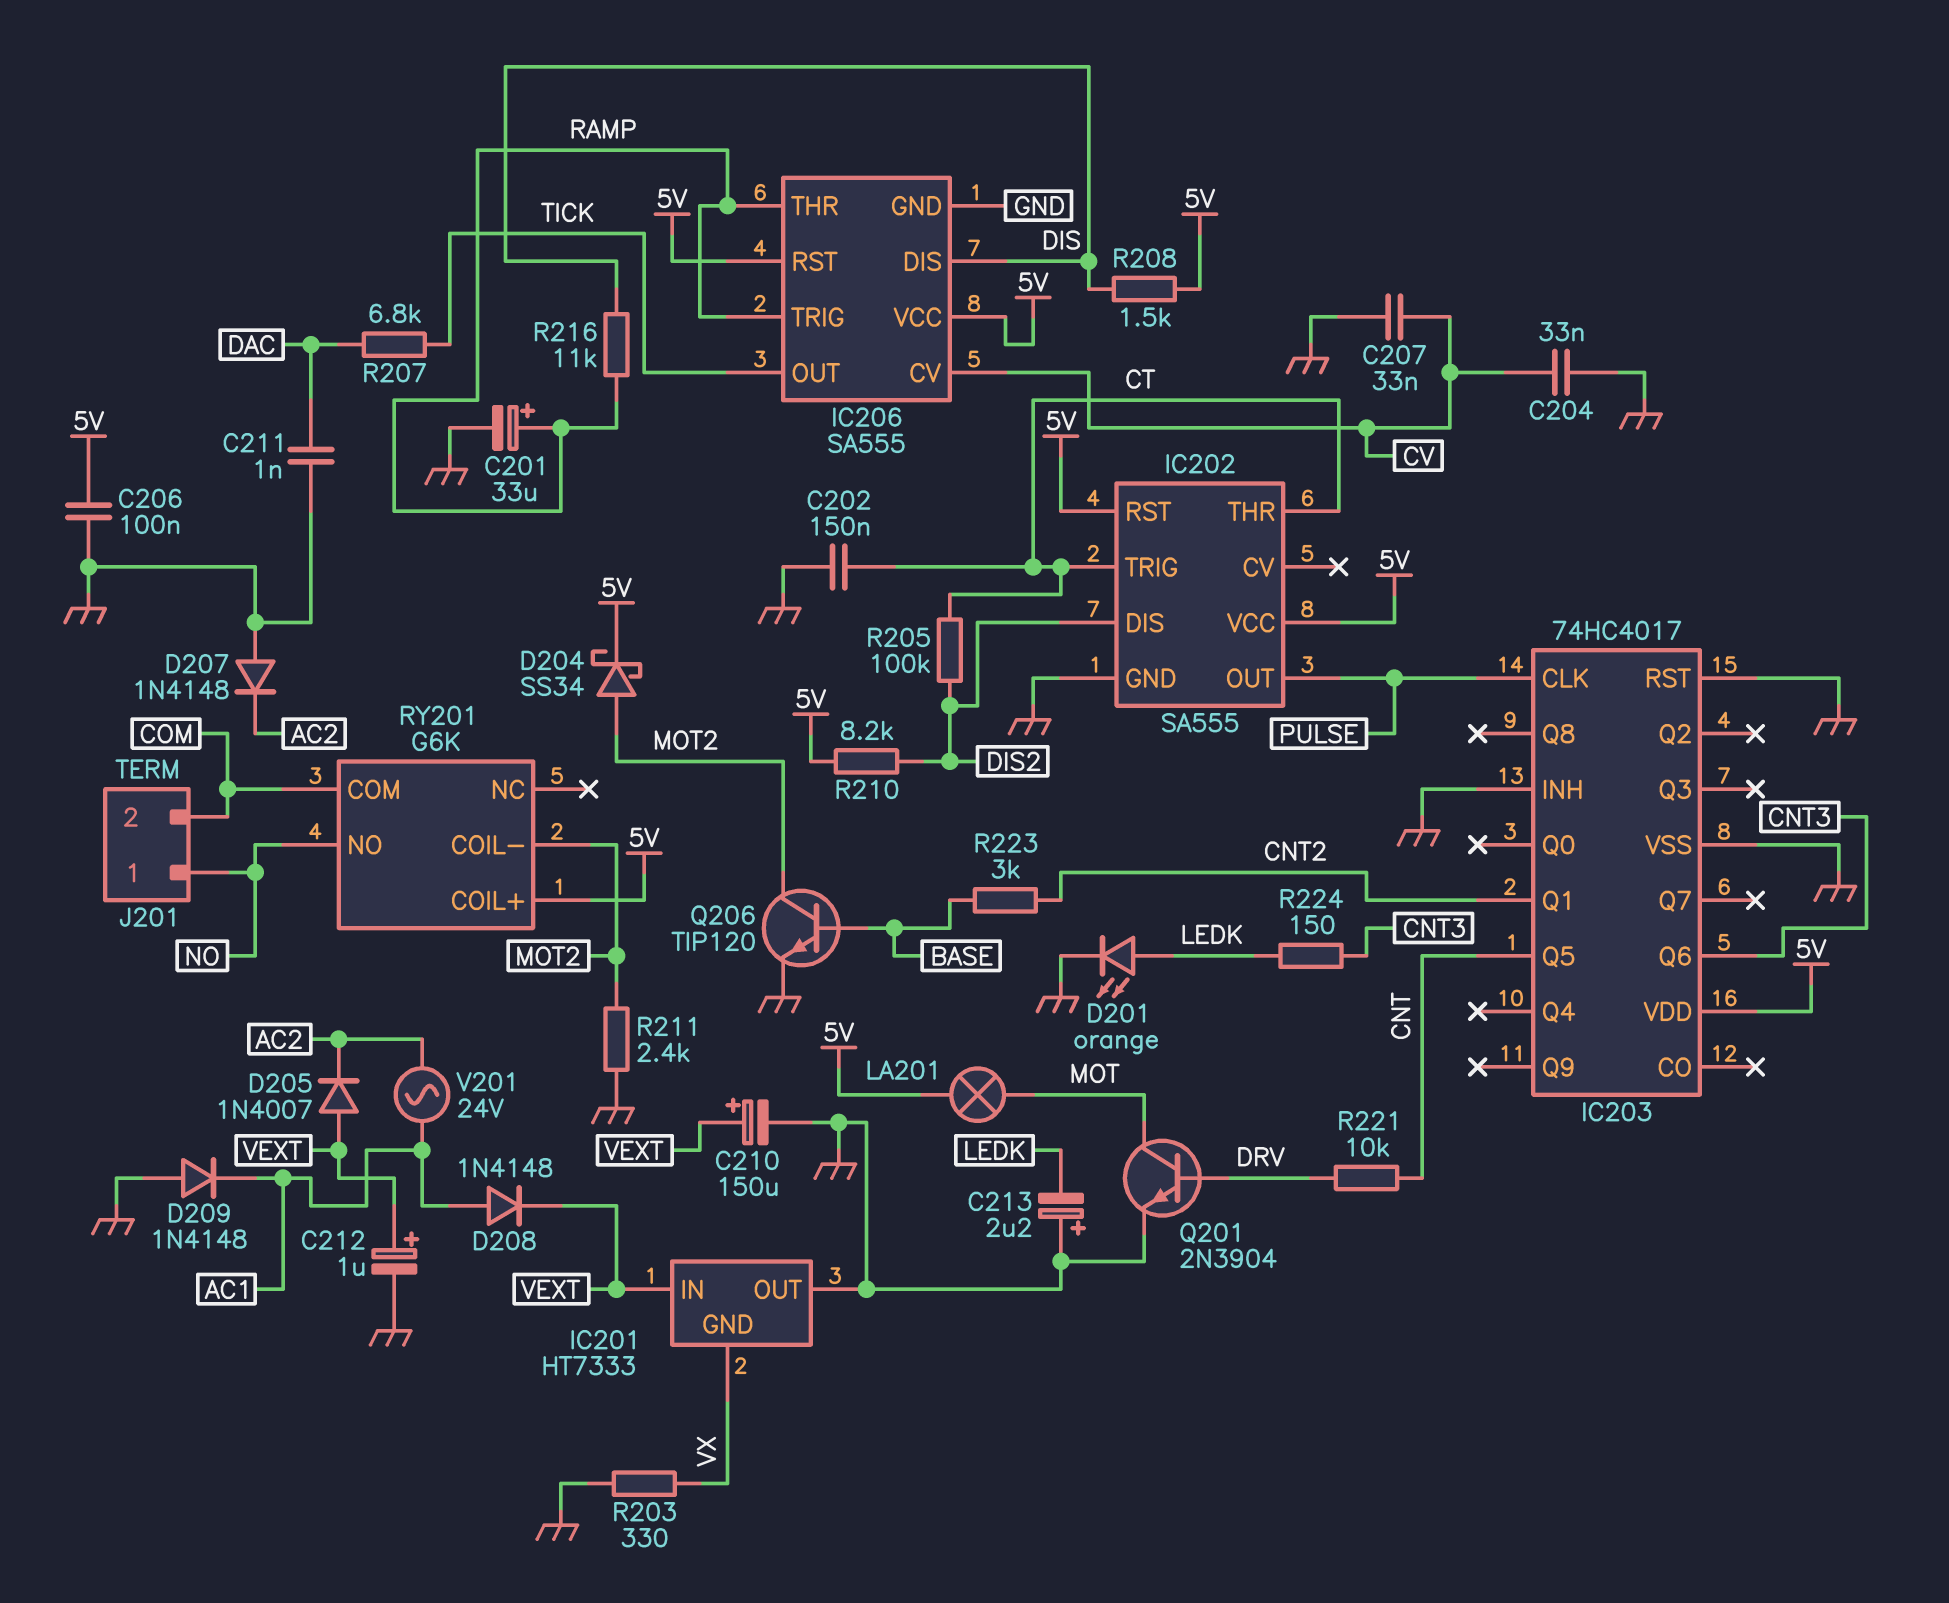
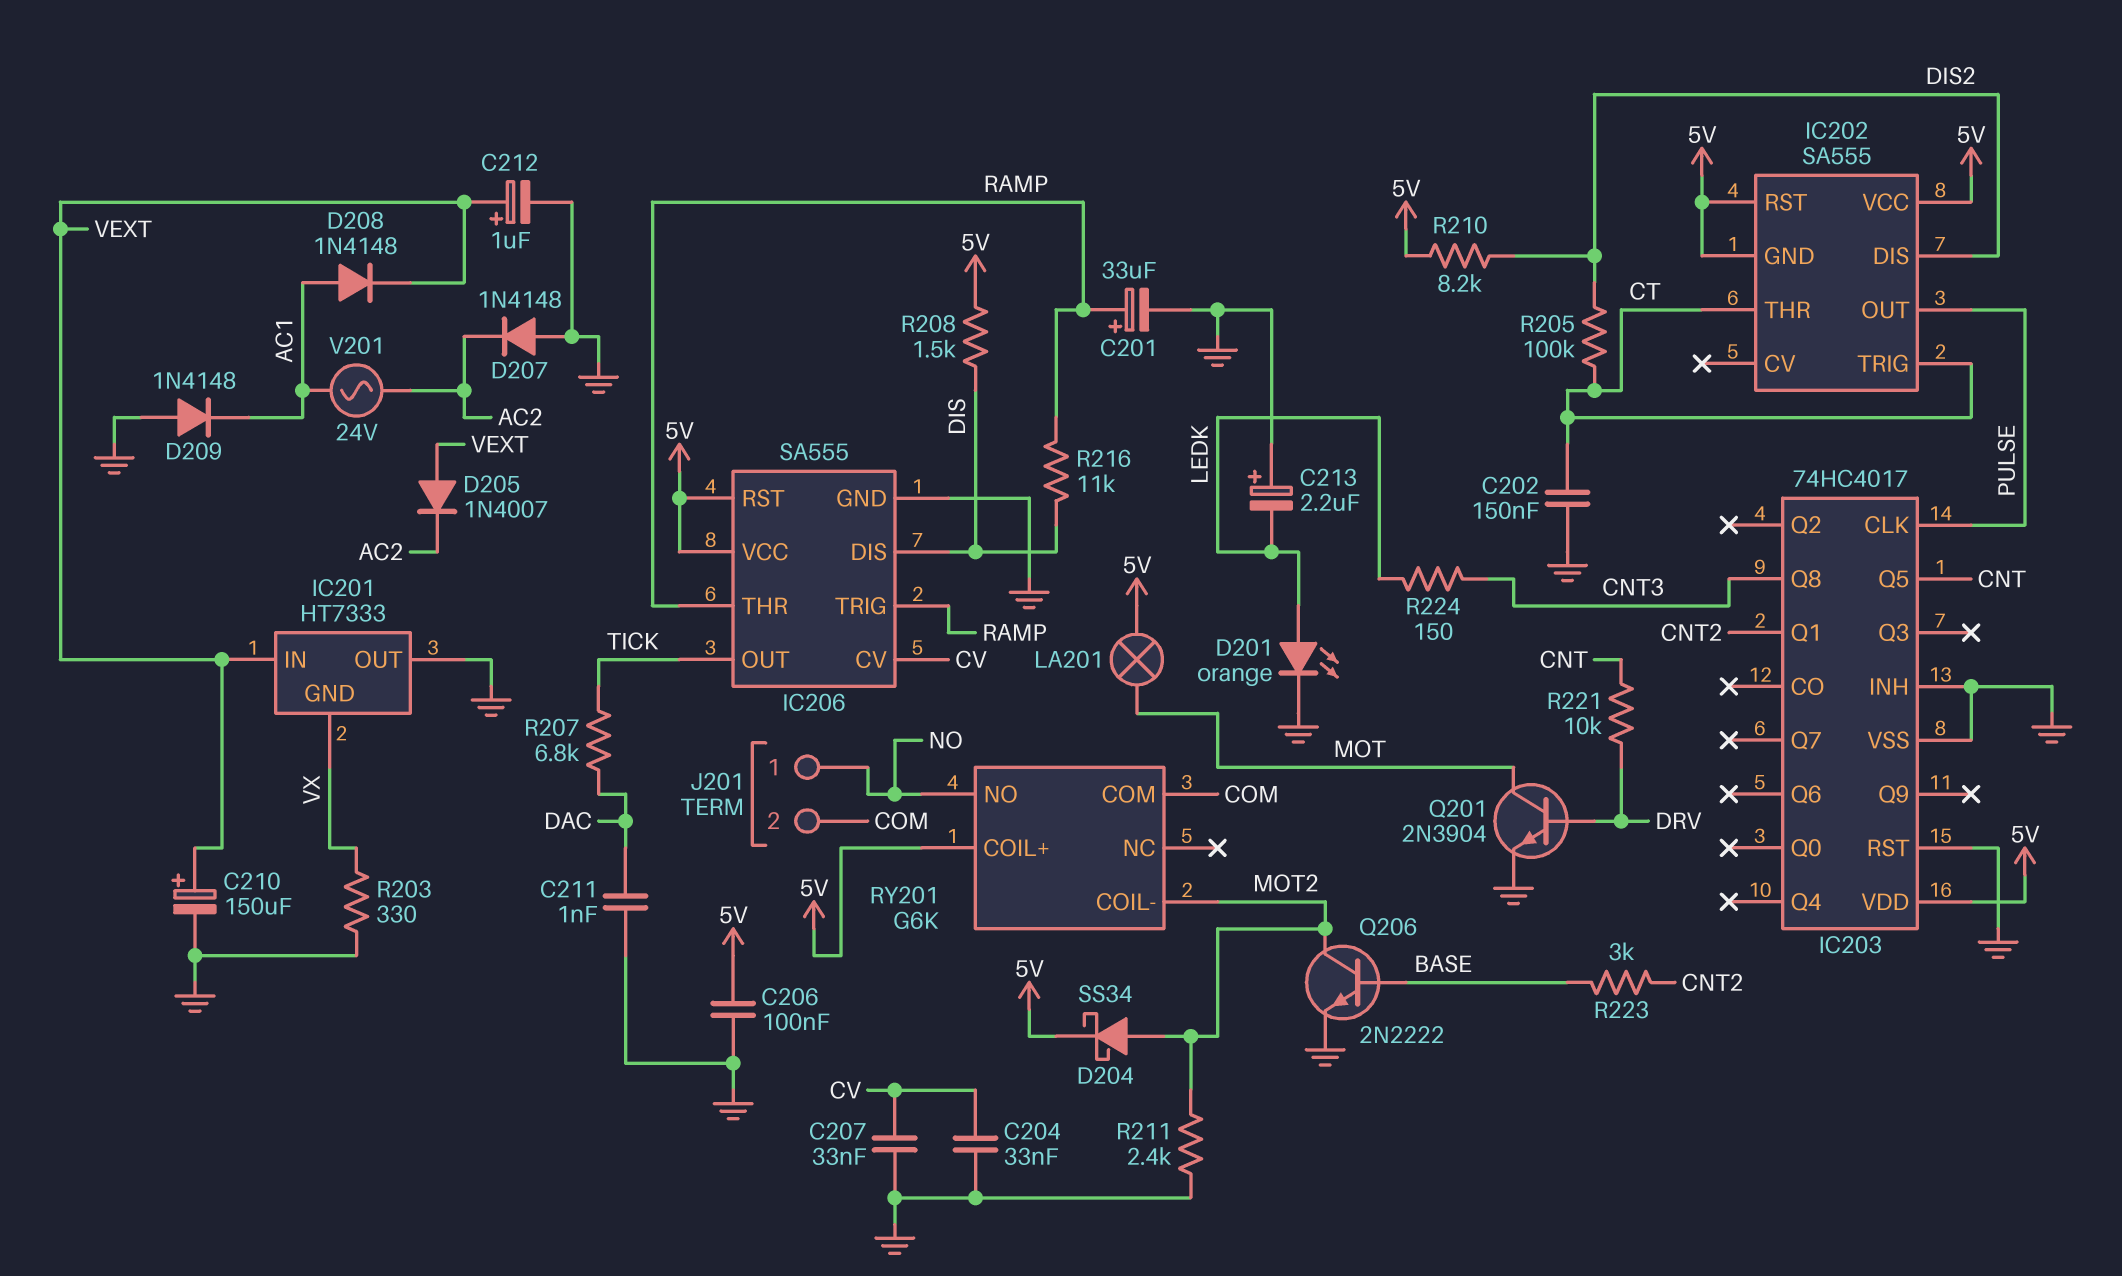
IC202 pin GND: GND -> 5V
IC203 pin Q6: CNT3 -> none
IC203 pin Q8: none -> CNT3
Q206: NPN TIP120 (B BASE, C MOT2, E GND) -> NPN 2N2222 (B BASE, C MOT2, E GND)

